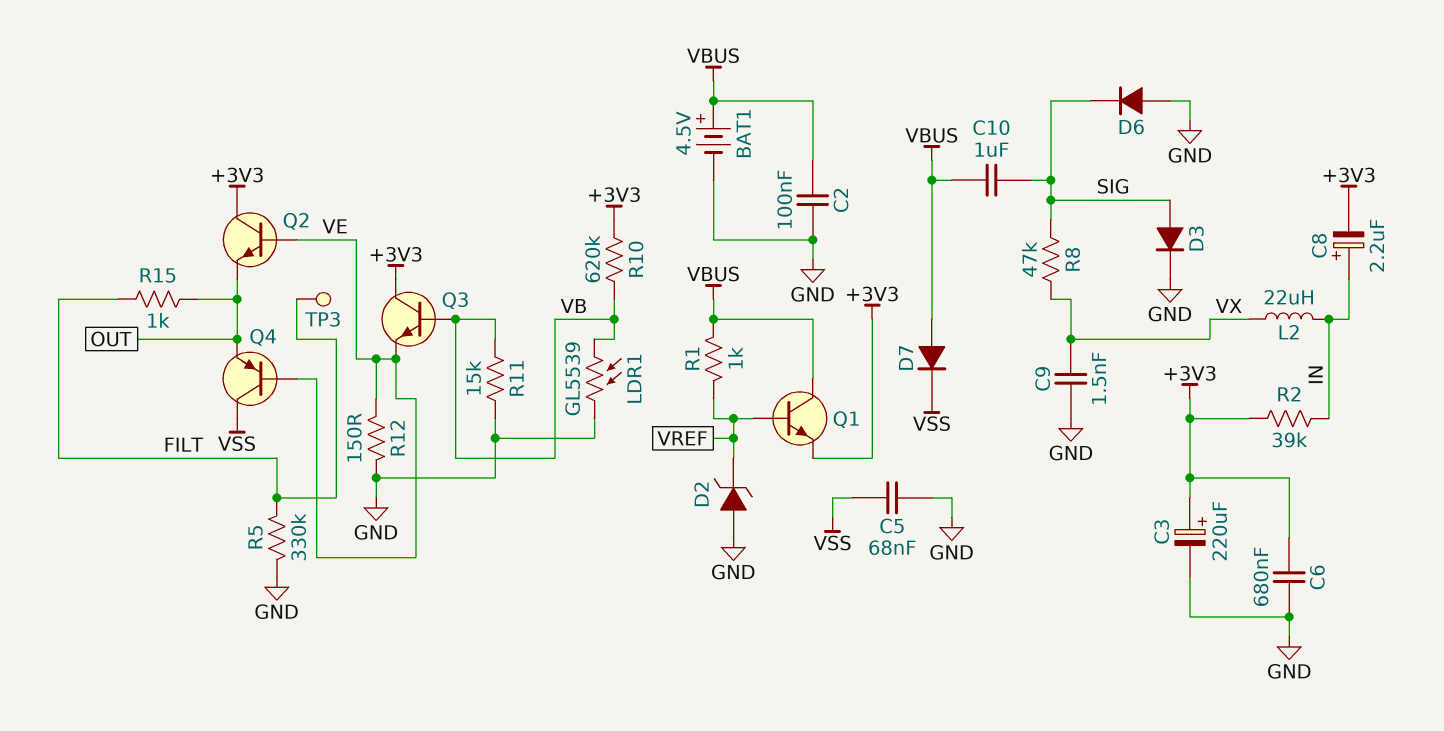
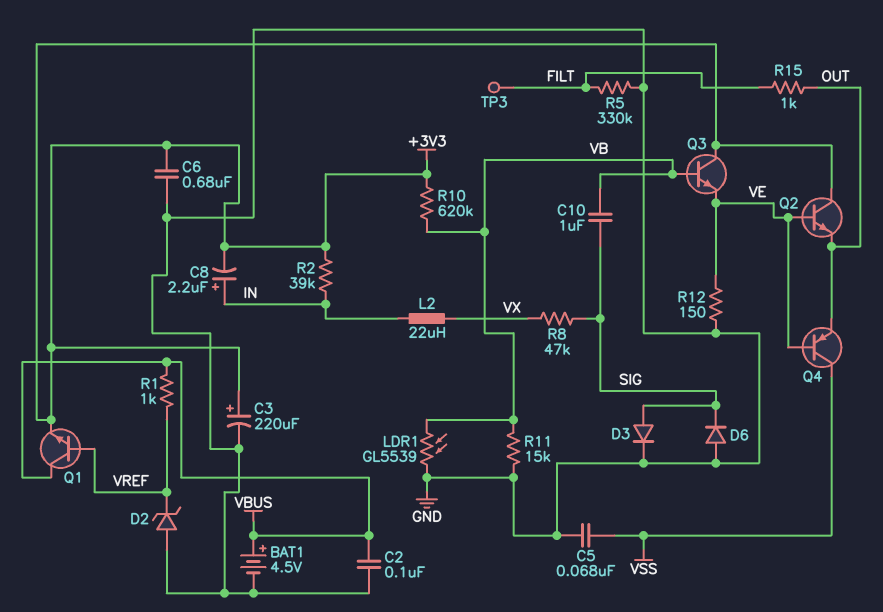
C9: 1.5nF (GND, VX) -> none
C10: 1uF (SIG, VBUS) -> 1uF (SIG, VB)
D7: diode (A VBUS, K VSS) -> none

